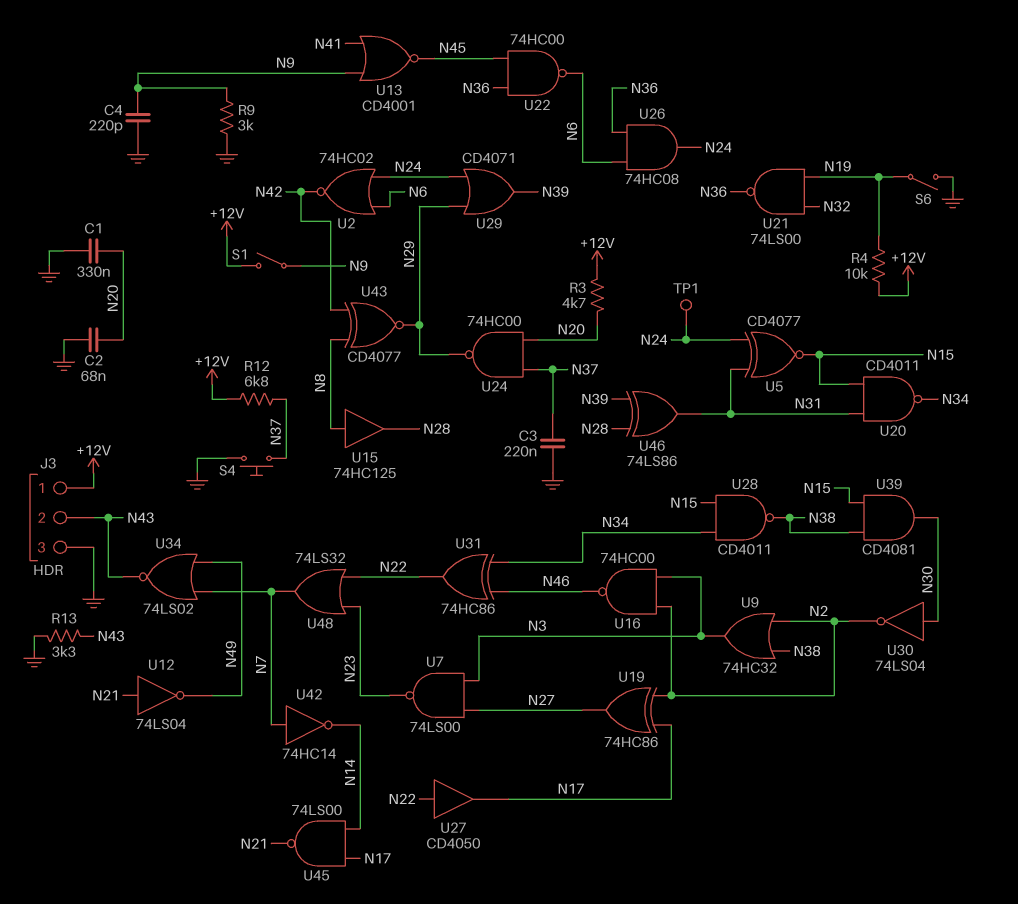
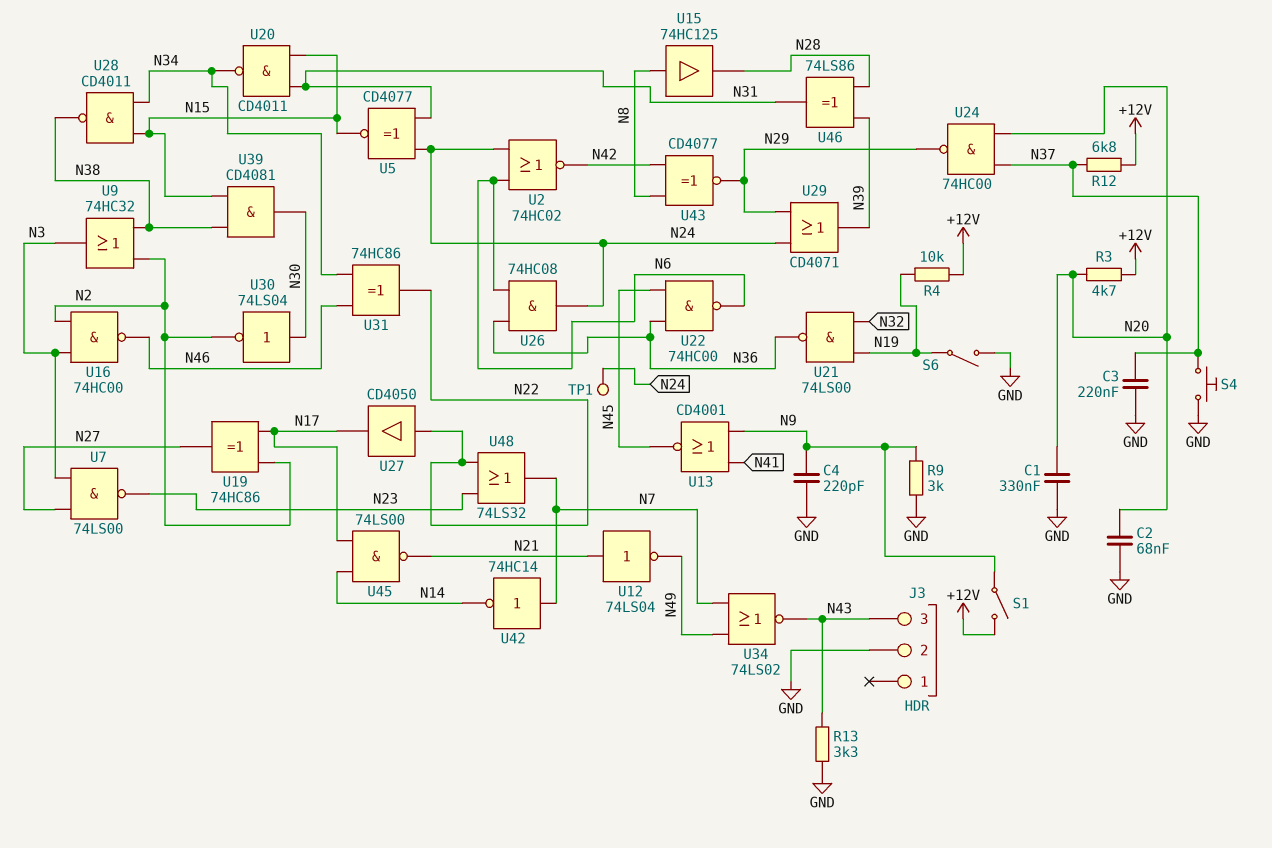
J3 pin 1: +12V -> none
J3 pin 2: N43 -> GND
J3 pin 3: GND -> N43

